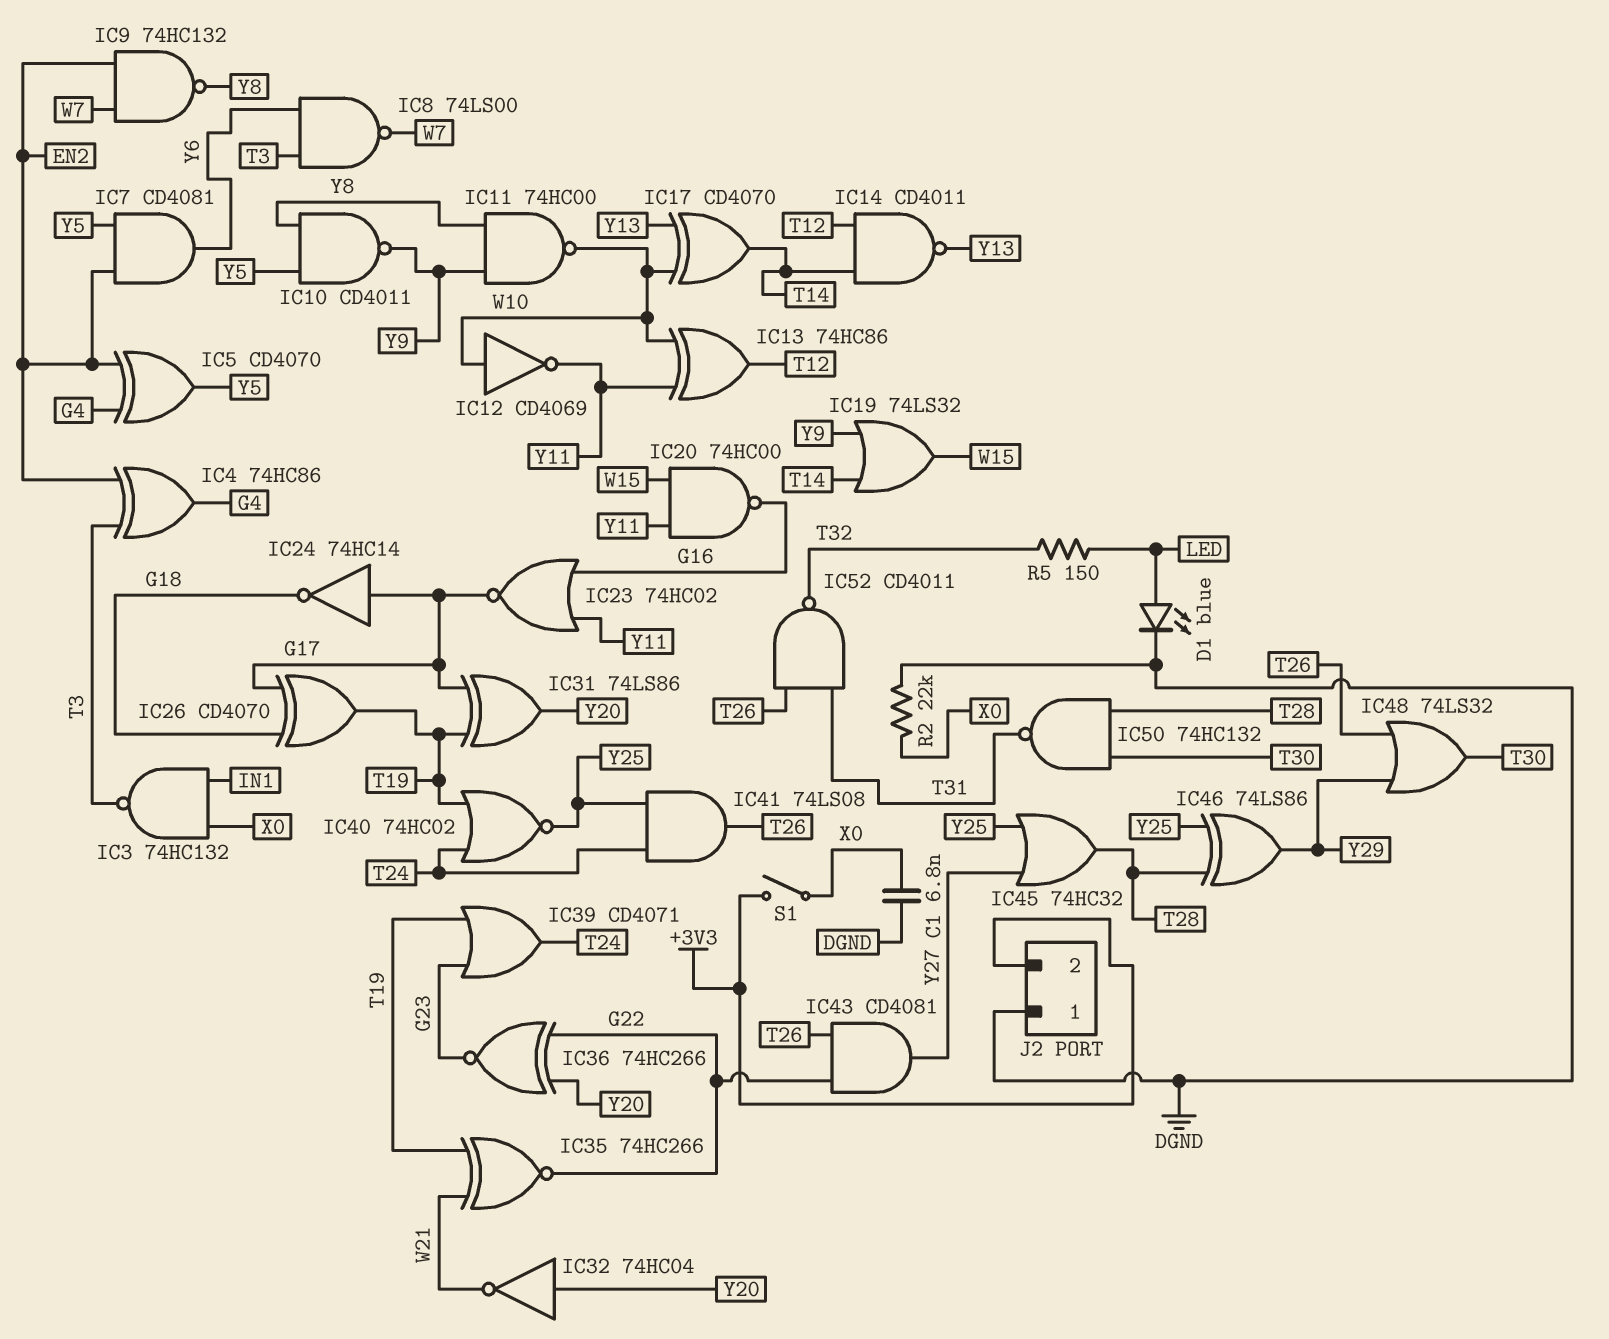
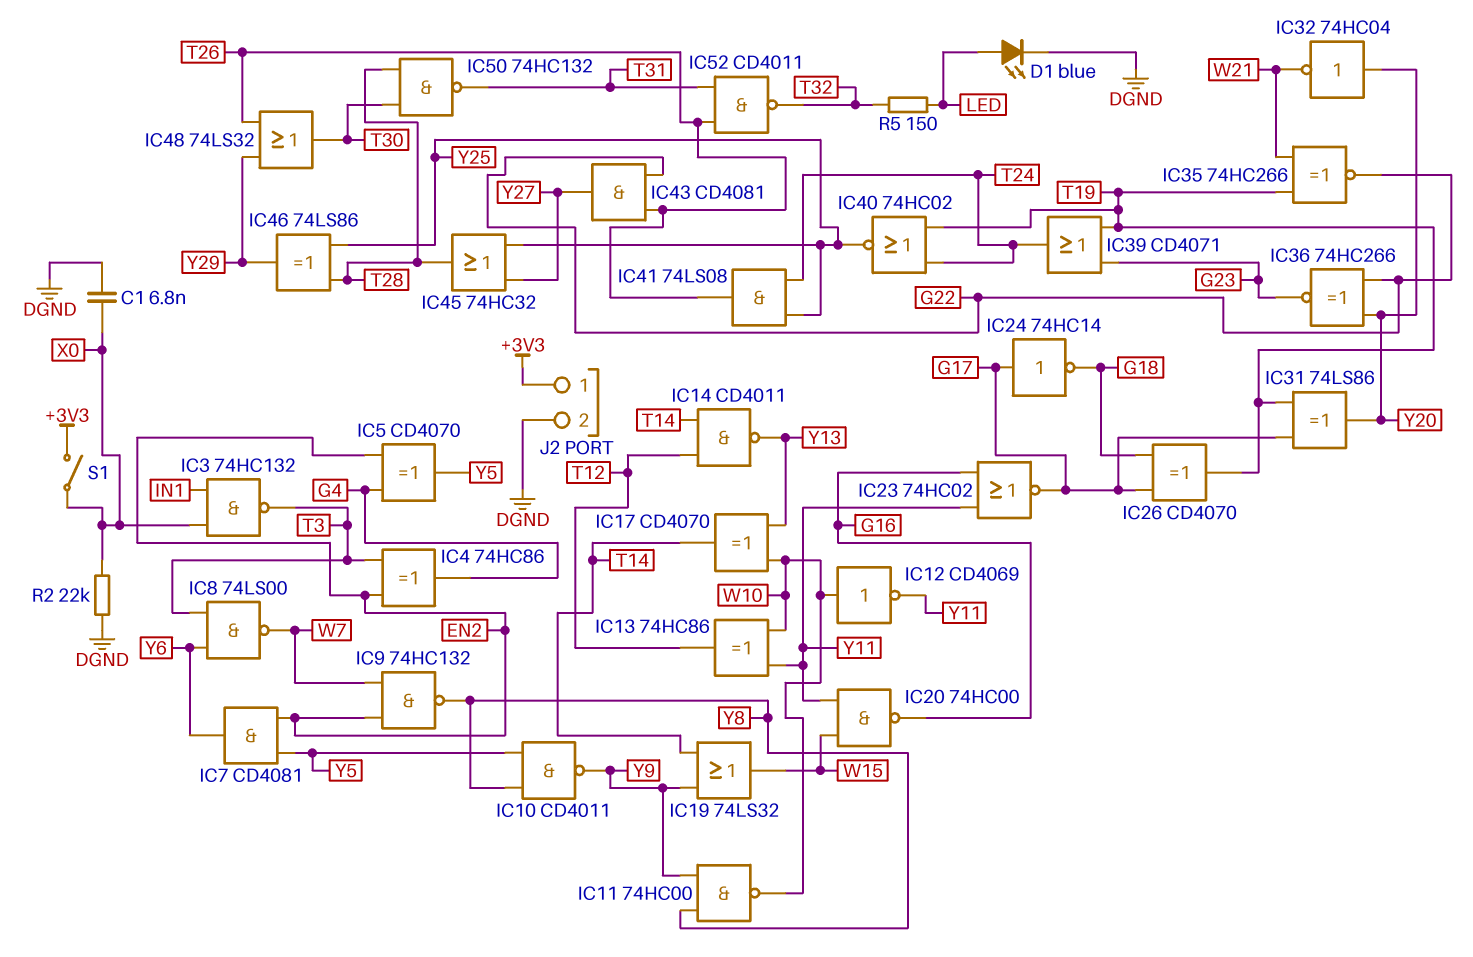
J2 pin 1: DGND -> +3V3
J2 pin 2: +3V3 -> DGND

